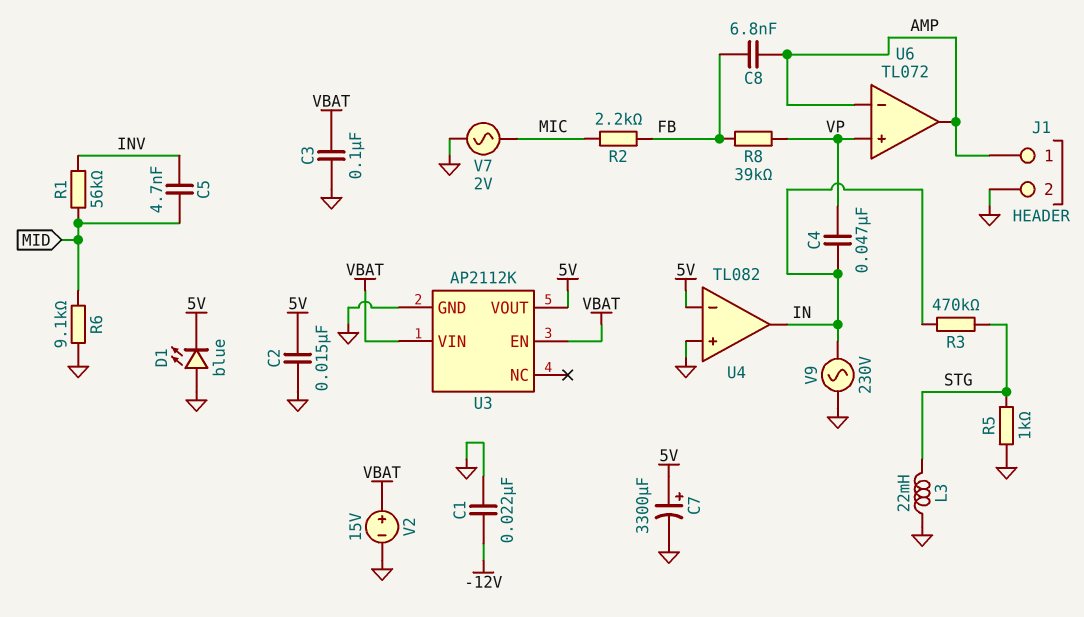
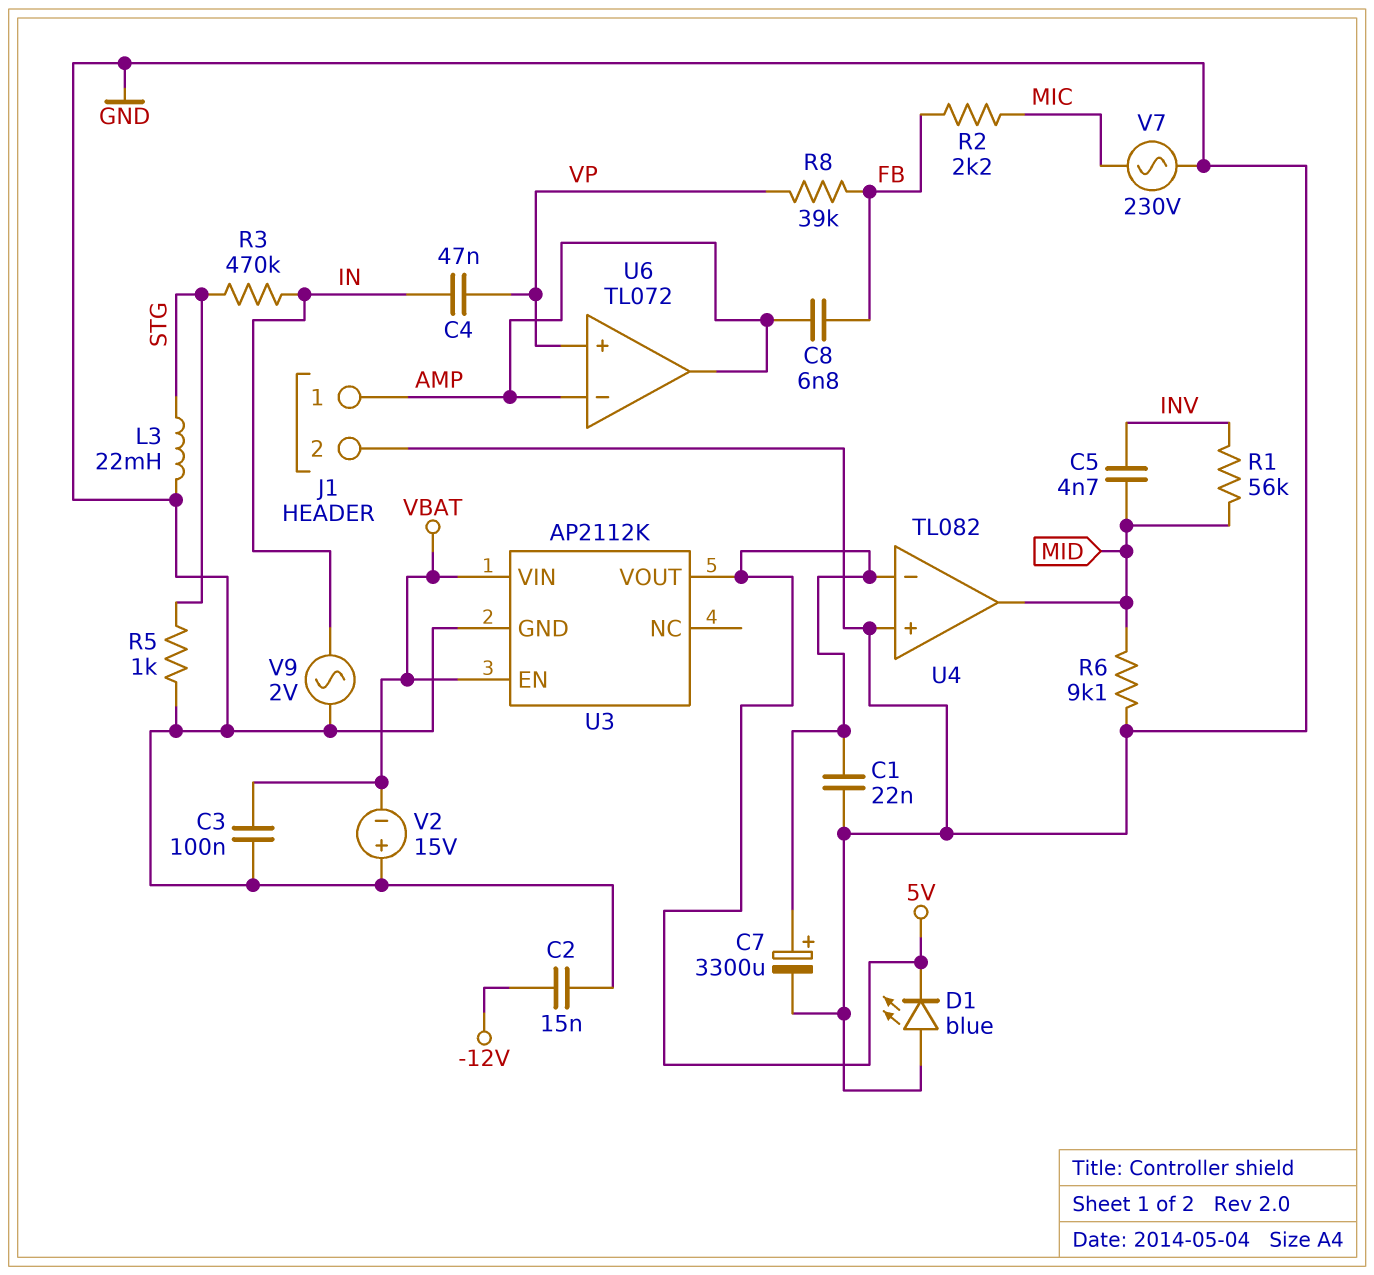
C1: 22nF (-12V, GND) -> 22nF (5V, GND)
C2: 15nF (5V, GND) -> 15nF (-12V, GND)
U4 pin out: IN -> MID
V2: 15V (plus VBAT, minus GND) -> 15V (plus GND, minus VBAT)
V7: AC 2V (GND, MIC) -> AC 230V (GND, MIC)
V9: AC 230V (GND, IN) -> AC 2V (GND, IN)

